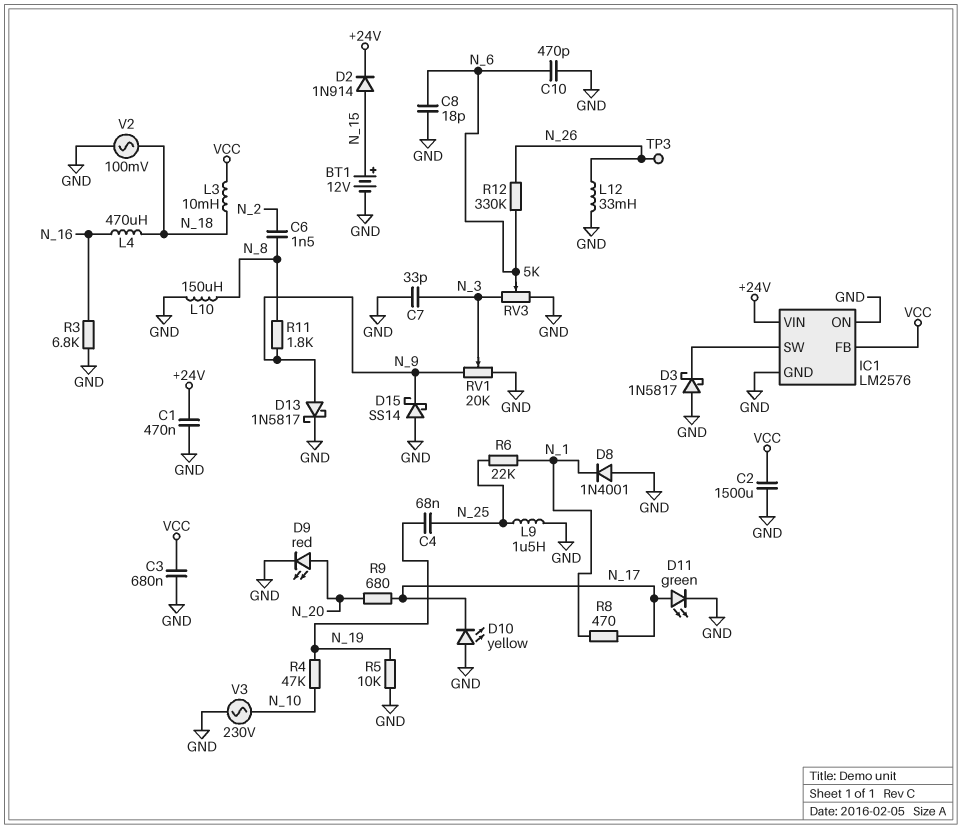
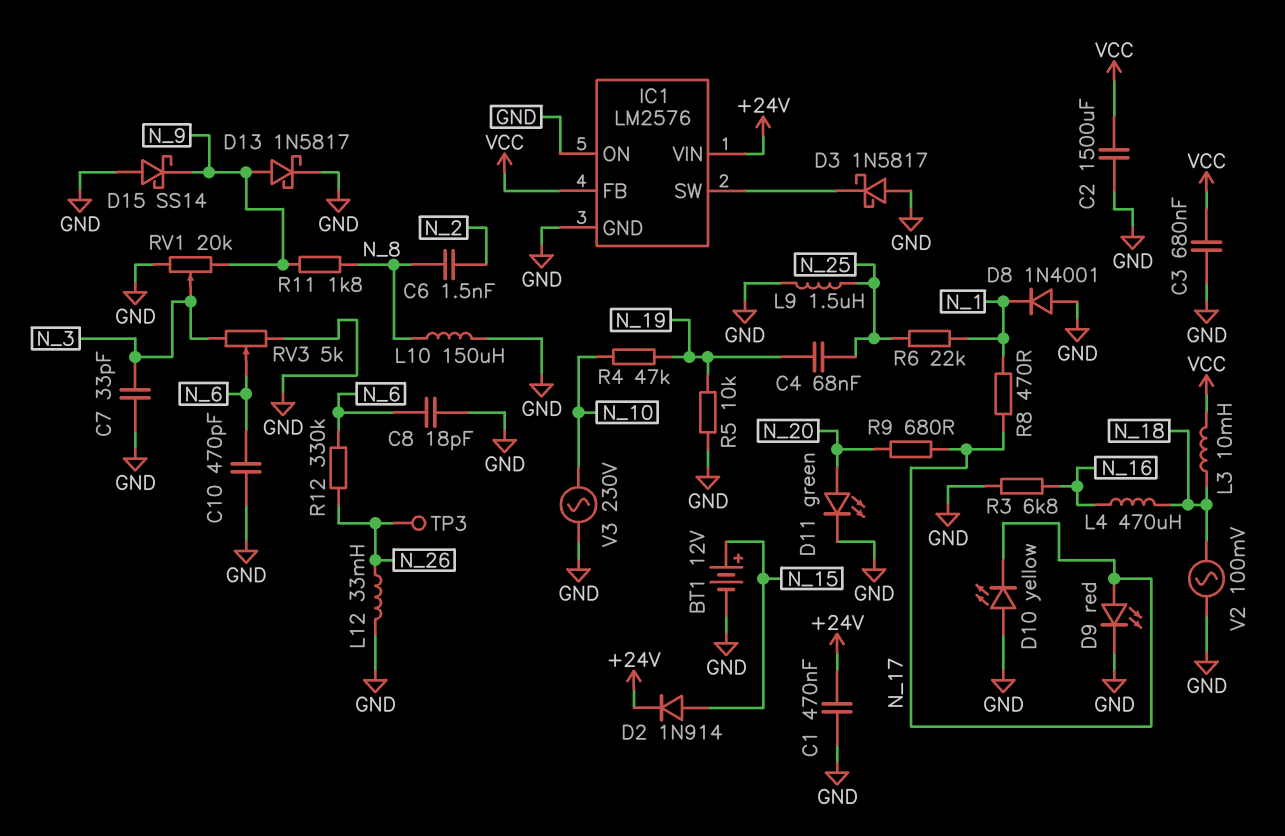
D9: LED red (A N_20, K GND) -> LED red (A N_17, K GND)
D11: LED green (A N_17, K GND) -> LED green (A N_20, K GND)

